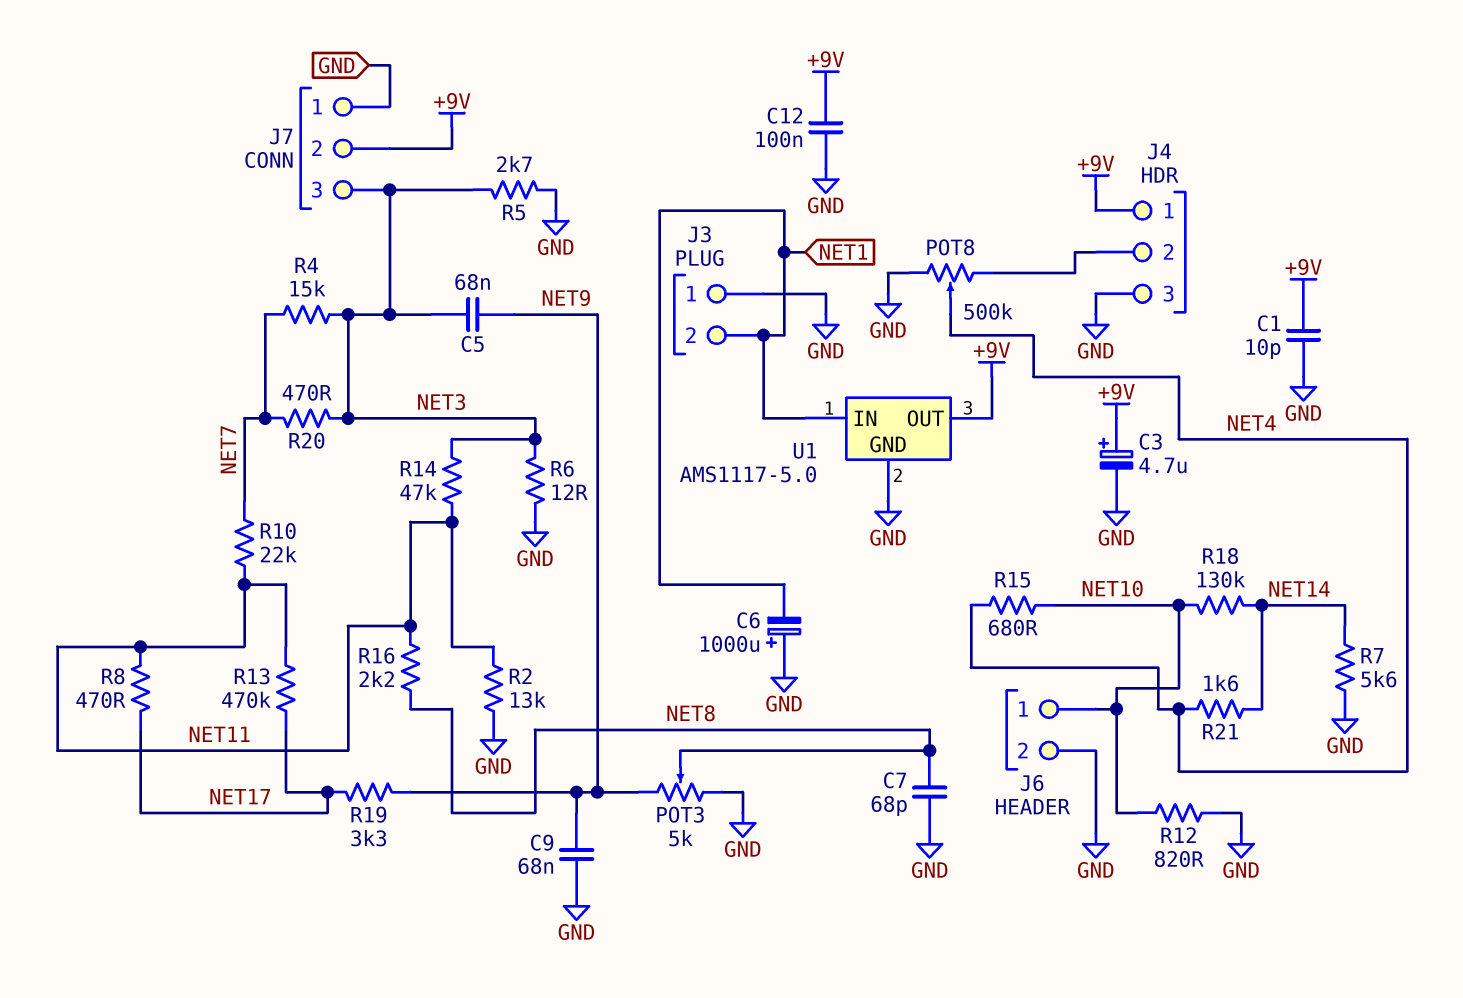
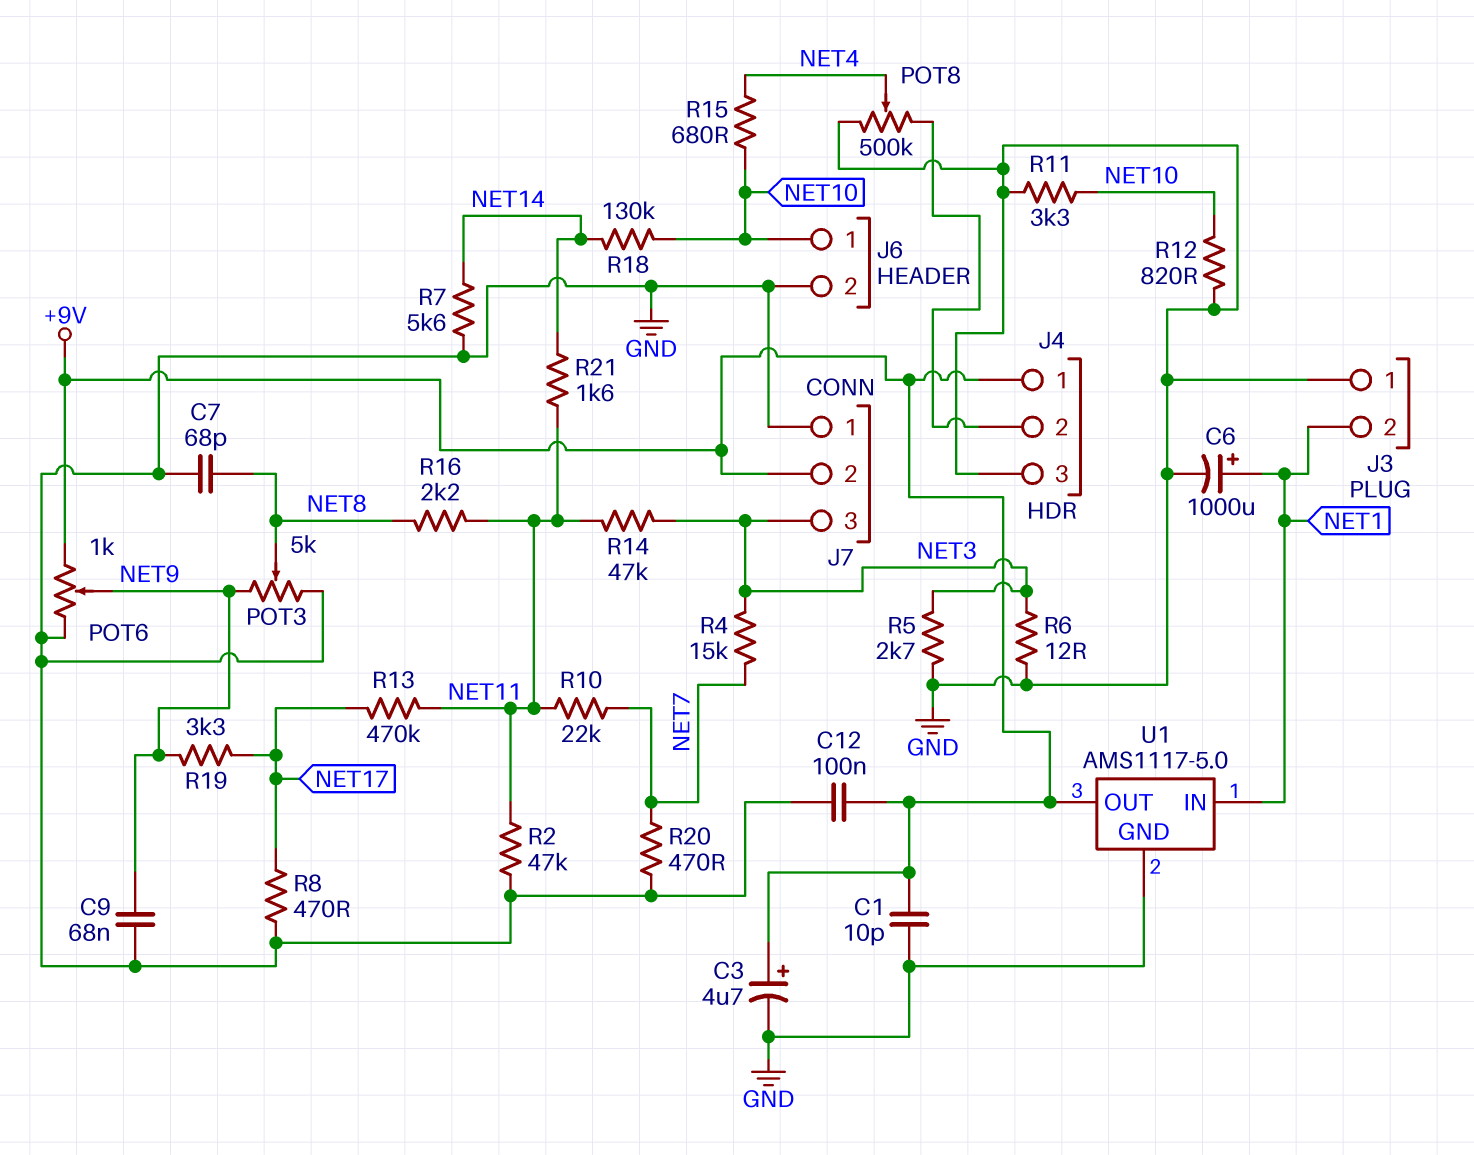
C5: 68nF (NET3, NET9) -> none
C6: 1000uF (plus GND, minus NET1) -> 1000uF (plus NET1, minus GND)
POT6: none -> 1k (+9V, GND, wiper NET9)
R2: 13k (GND, NET11) -> 47k (GND, NET11)
R8: 470 (NET11, NET17) -> 470 (GND, NET17)
R11: none -> 3.3k (GND, NET10)
R20: 470 (NET3, NET7) -> 470 (GND, NET7)
R21: 1.6k (NET4, NET14) -> 1.6k (NET11, NET14)

